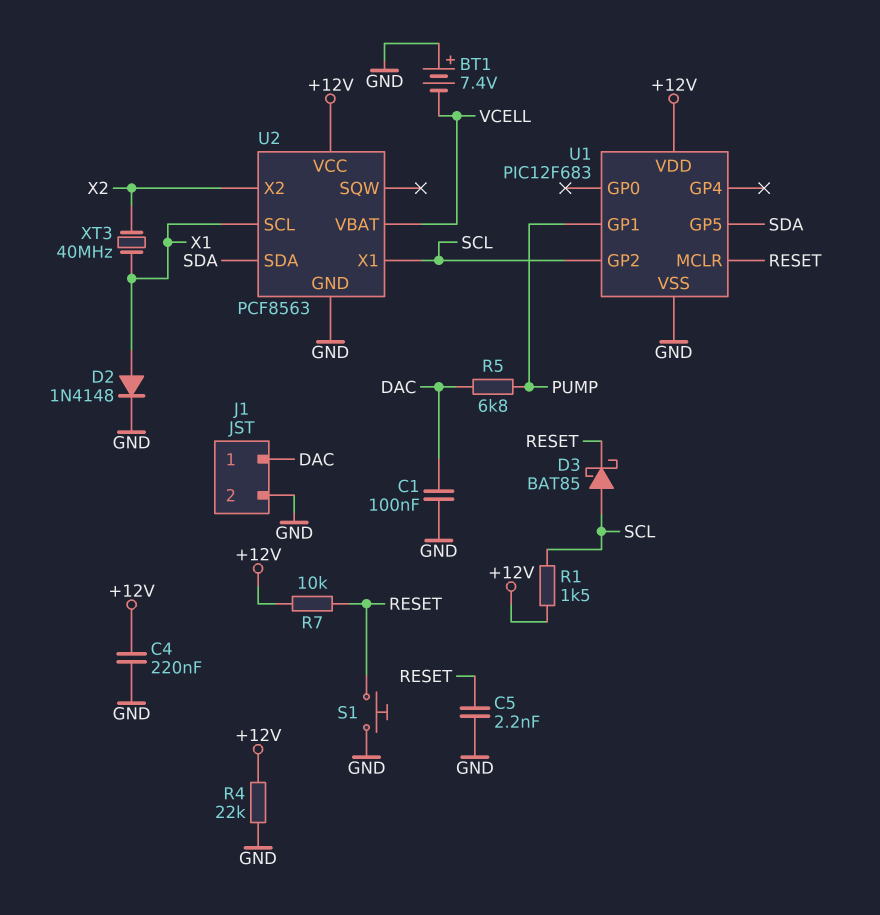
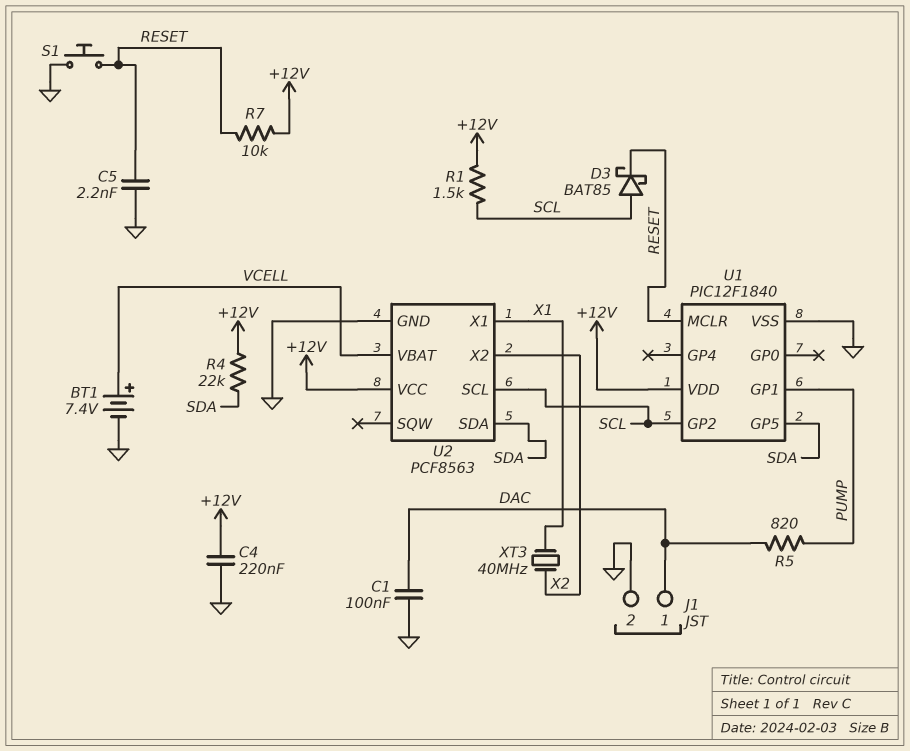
BT1: 7.4V (plus GND, minus VCELL) -> 7.4V (plus VCELL, minus GND)
D2: diode 1N4148 (A X1, K GND) -> none
R4: 22k (+12V, GND) -> 22k (+12V, SDA)
R5: 6.8k (DAC, PUMP) -> 820 (DAC, PUMP)
U1: PIC12F683 -> PIC12F1840
U2 pin SCL: X1 -> SCL
U2 pin X1: SCL -> X1

